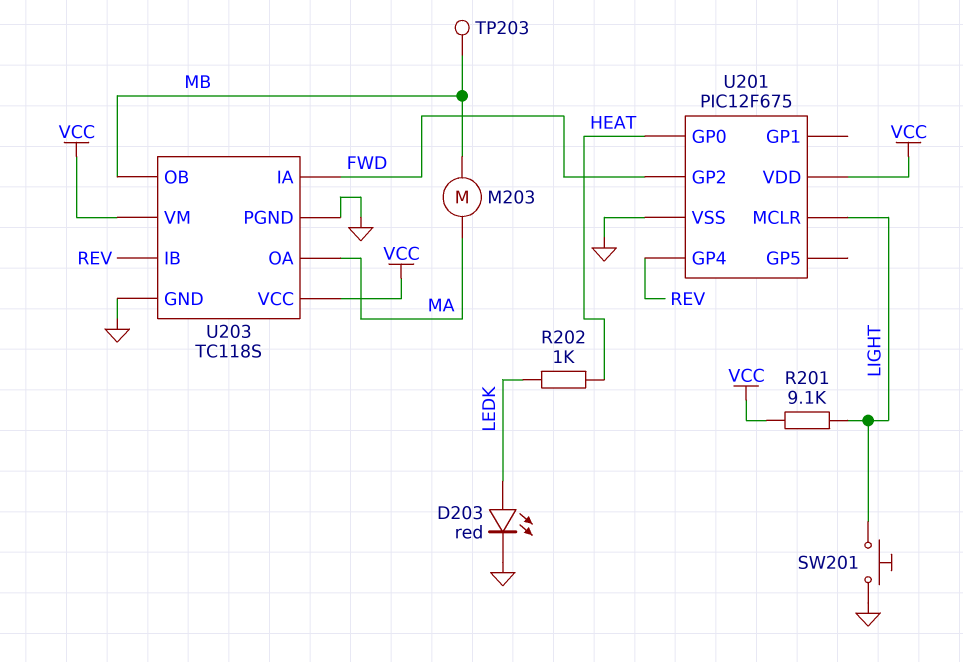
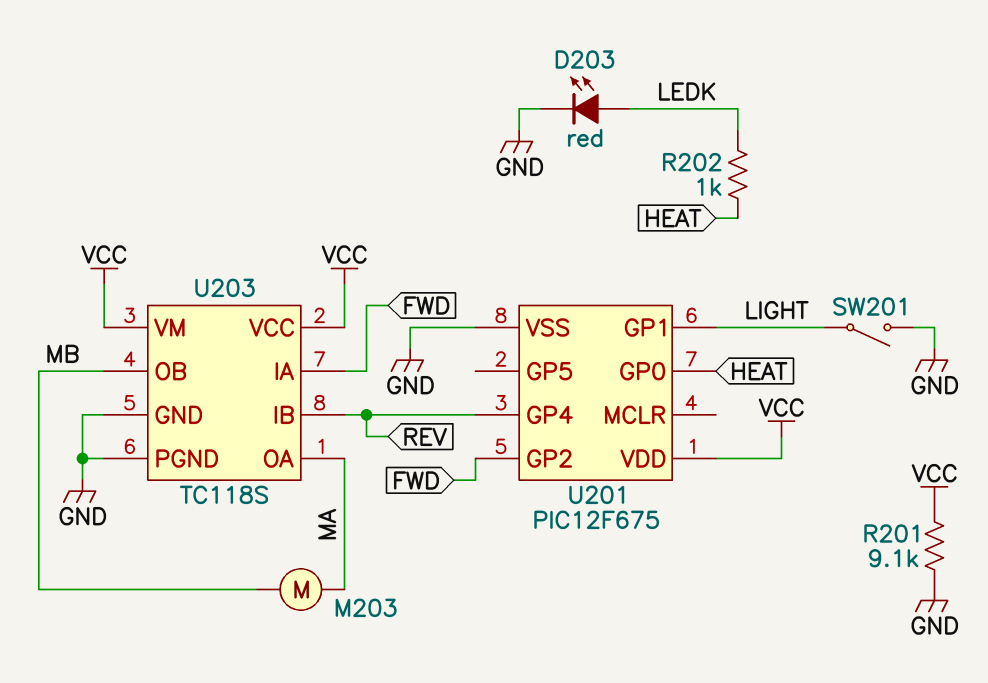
R201: 9.1k (LIGHT, VCC) -> 9.1k (GND, VCC)
SW201: button (GND, LIGHT) -> switch (GND, LIGHT)
TP203: test point (MB) -> none
U201 pin GP1: none -> LIGHT
U201 pin MCLR: LIGHT -> none

